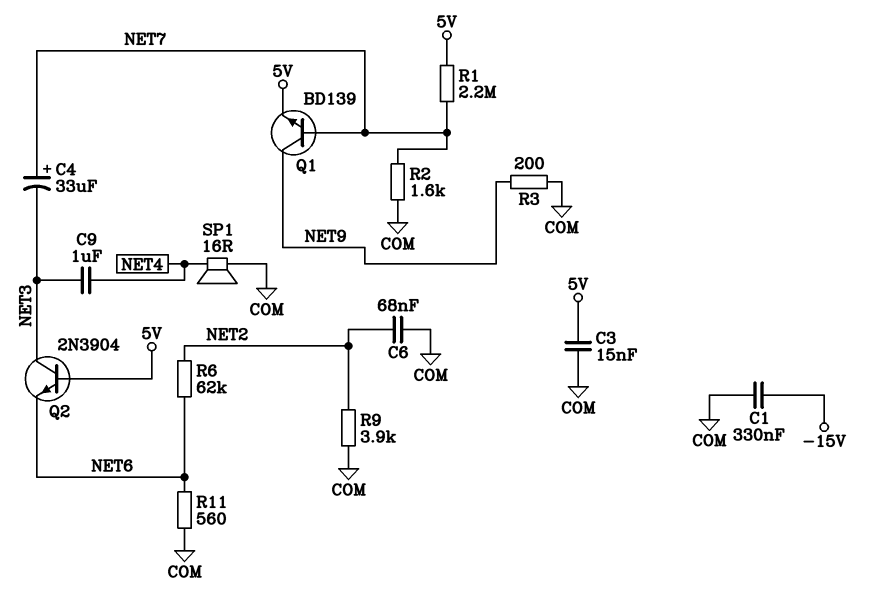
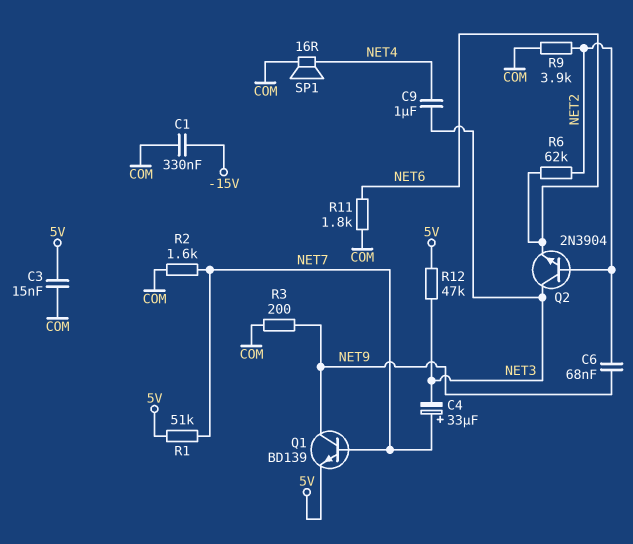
C6: 68nF (COM, NET2) -> 68nF (NET2, NET9)
Q2: NPN 2N3904 (B 5V, C NET3, E NET6) -> NPN 2N3904 (B NET2, C NET3, E NET6)
R1: 2.2M (5V, NET7) -> 51k (5V, NET7)
R11: 560 (COM, NET6) -> 1.8k (COM, NET6)
R12: none -> 47k (5V, NET3)

